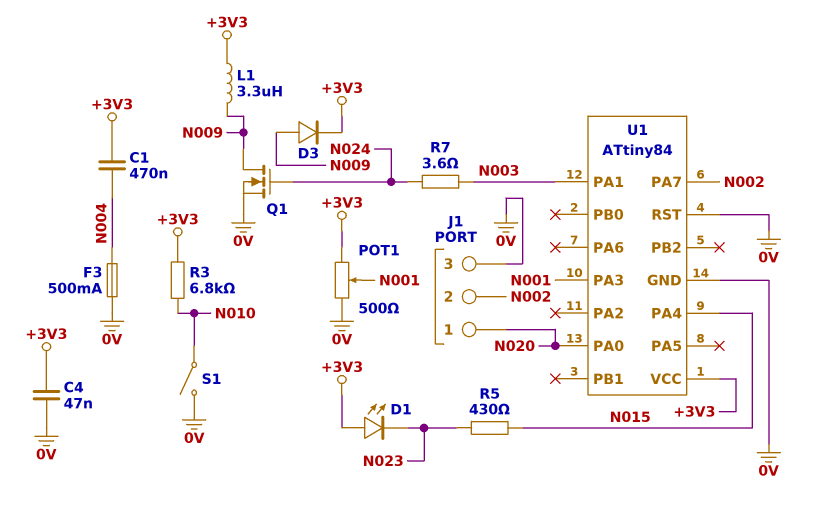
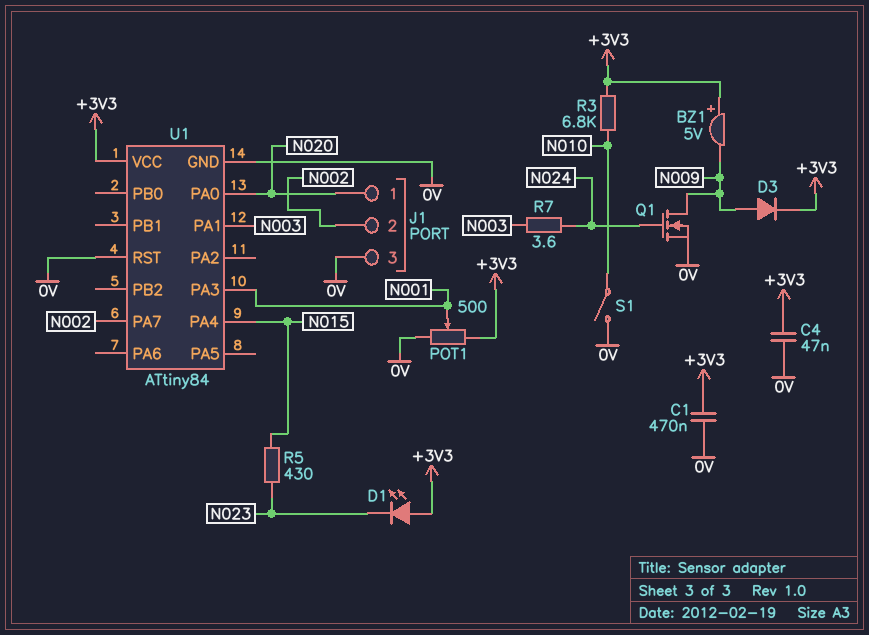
BZ1: none -> buzzer 5V (plus +3V3, minus N009)
C1: 470nF (+3V3, N004) -> 470nF (+3V3, 0V)
F3: 500mA (0V, N004) -> none
L1: 3.3uH (+3V3, N009) -> none

